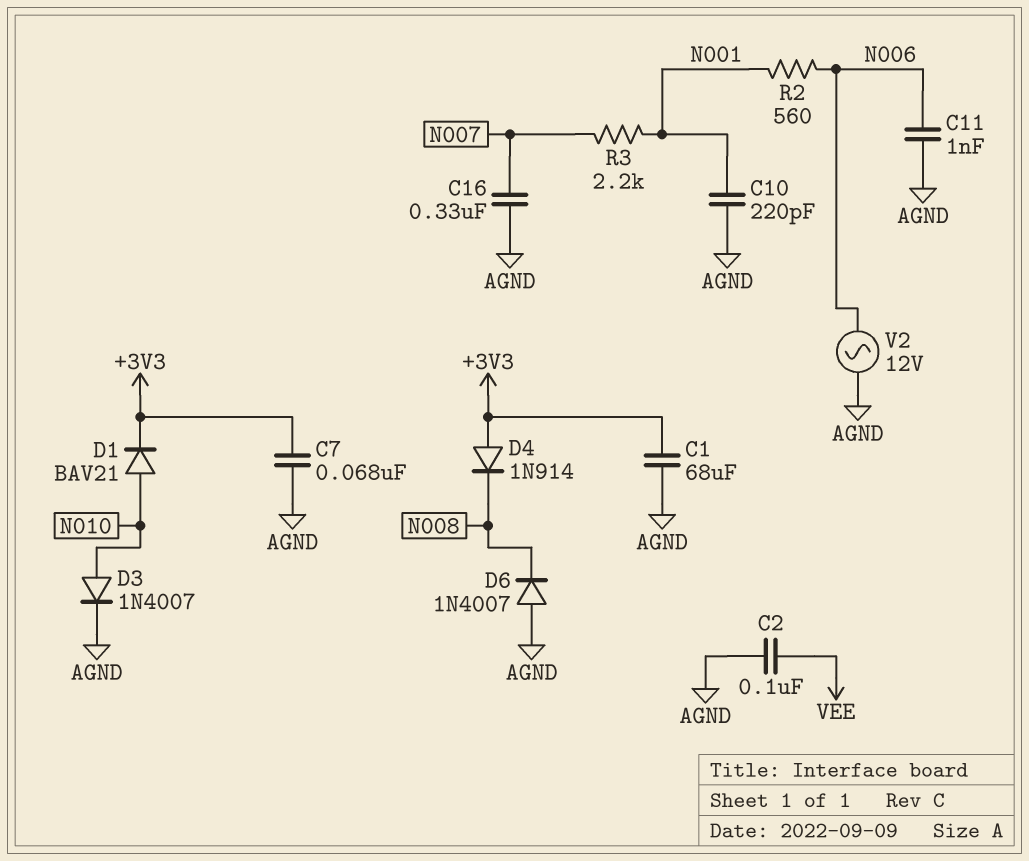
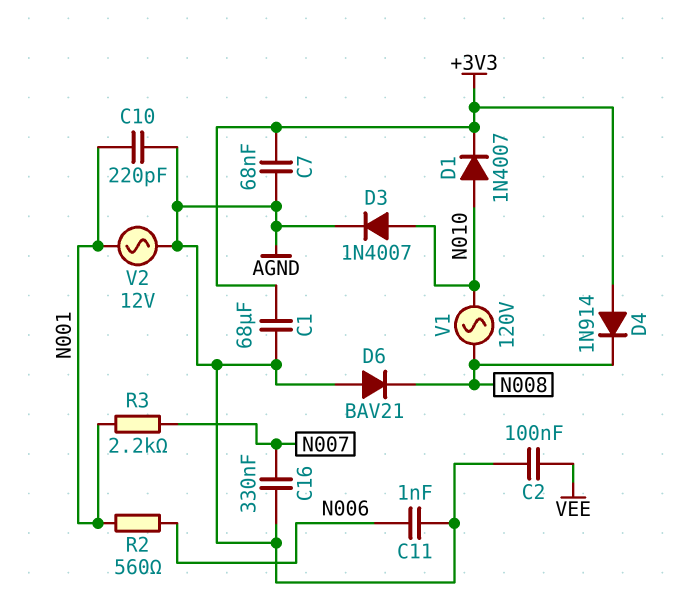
D1: diode BAV21 (A N010, K +3V3) -> diode 1N4007 (A N010, K +3V3)
D6: diode 1N4007 (A AGND, K N008) -> diode BAV21 (A AGND, K N008)
V1: none -> AC 120V (N008, N010)
V2: AC 12V (AGND, N006) -> AC 12V (AGND, N001)

